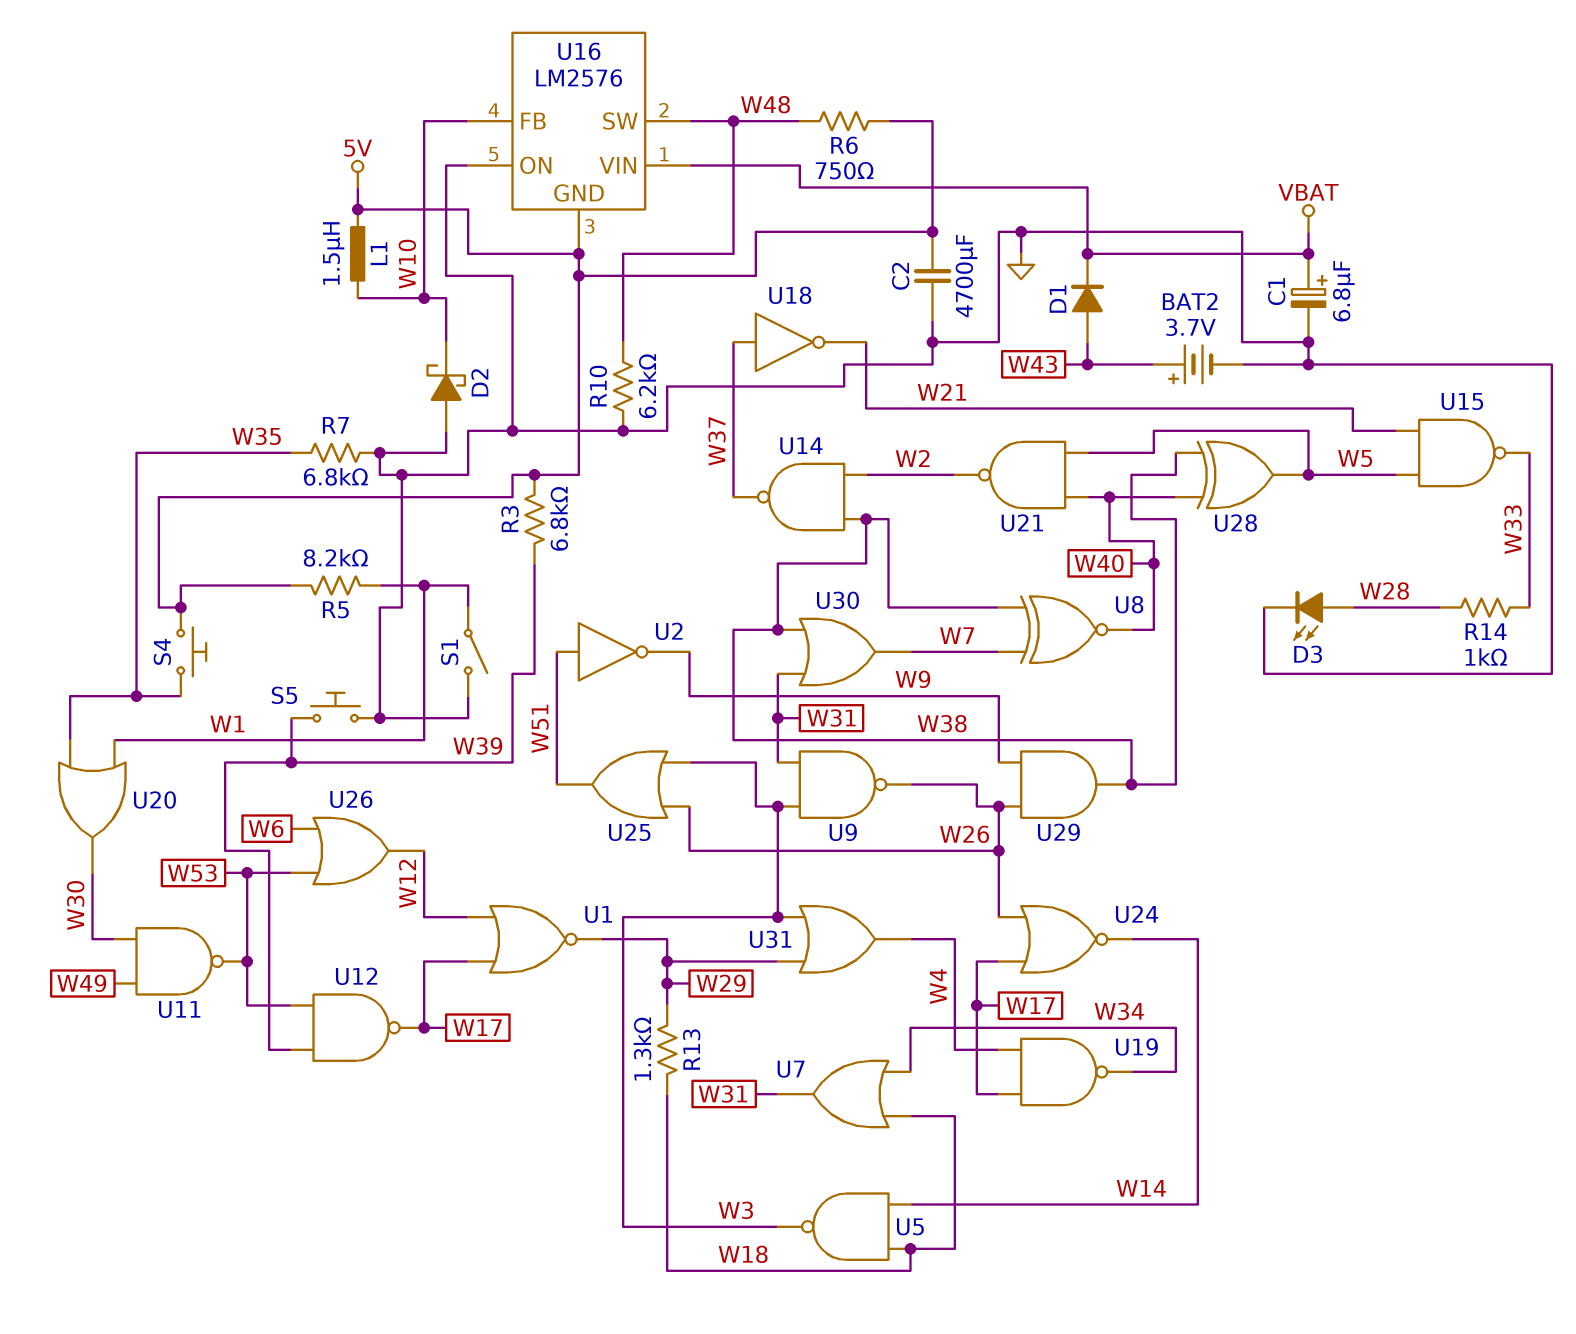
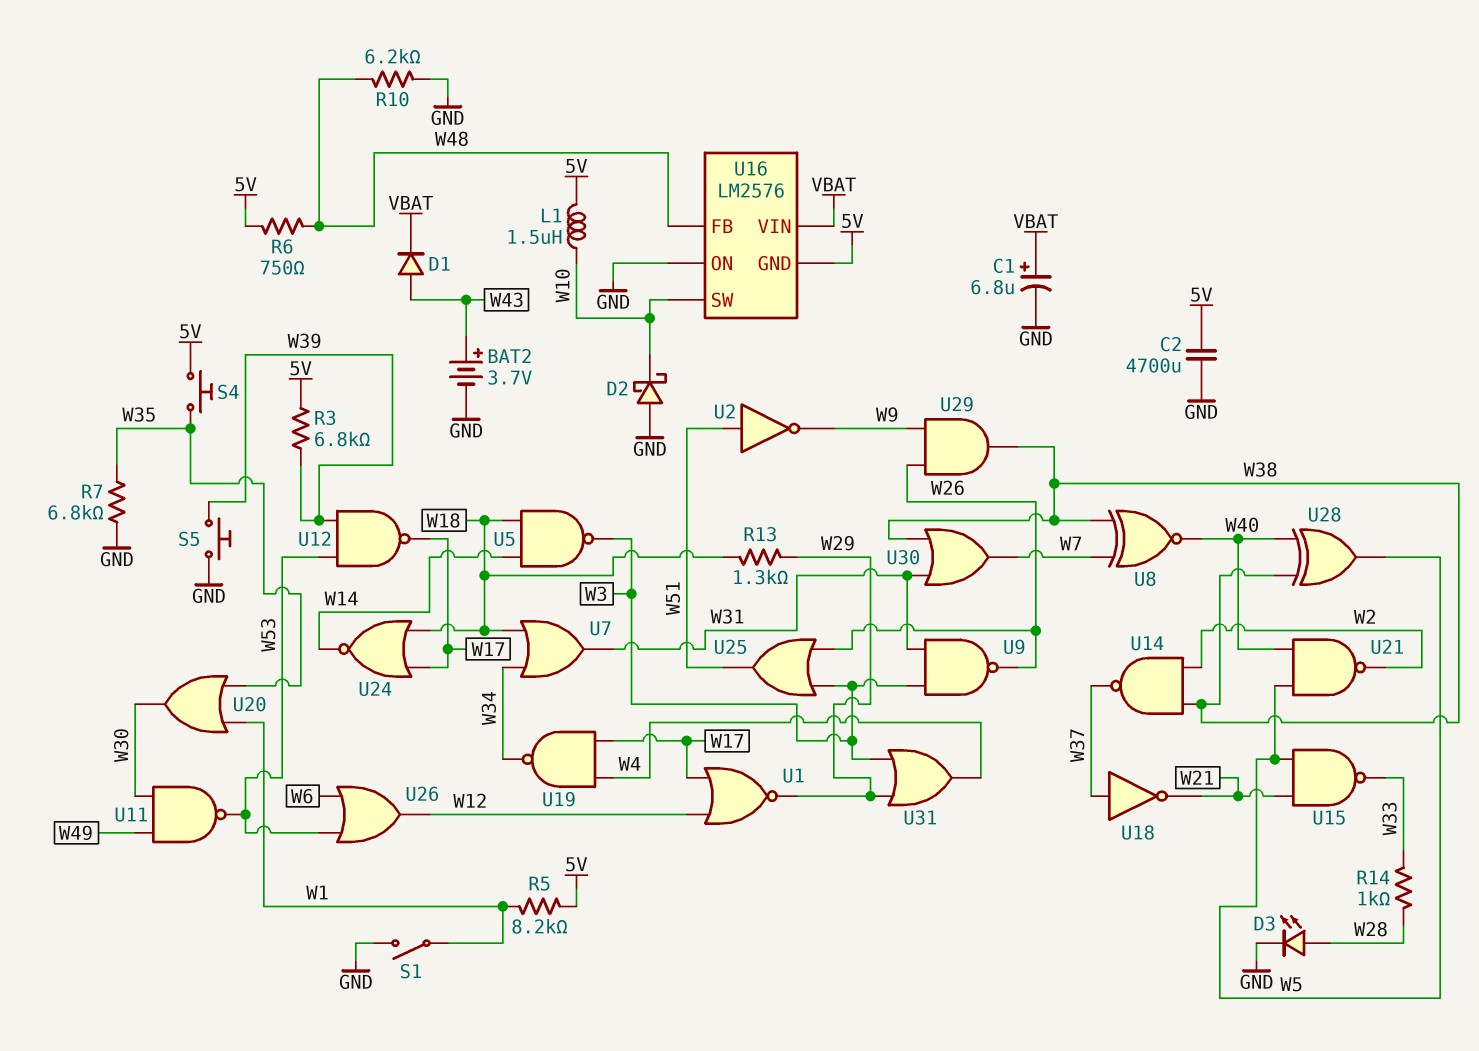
U16 pin FB: W10 -> W48
U16 pin SW: W48 -> W10
U24: NOR (in W17, in W26, out W14) -> NOR (in W17, in W18, out W14)

